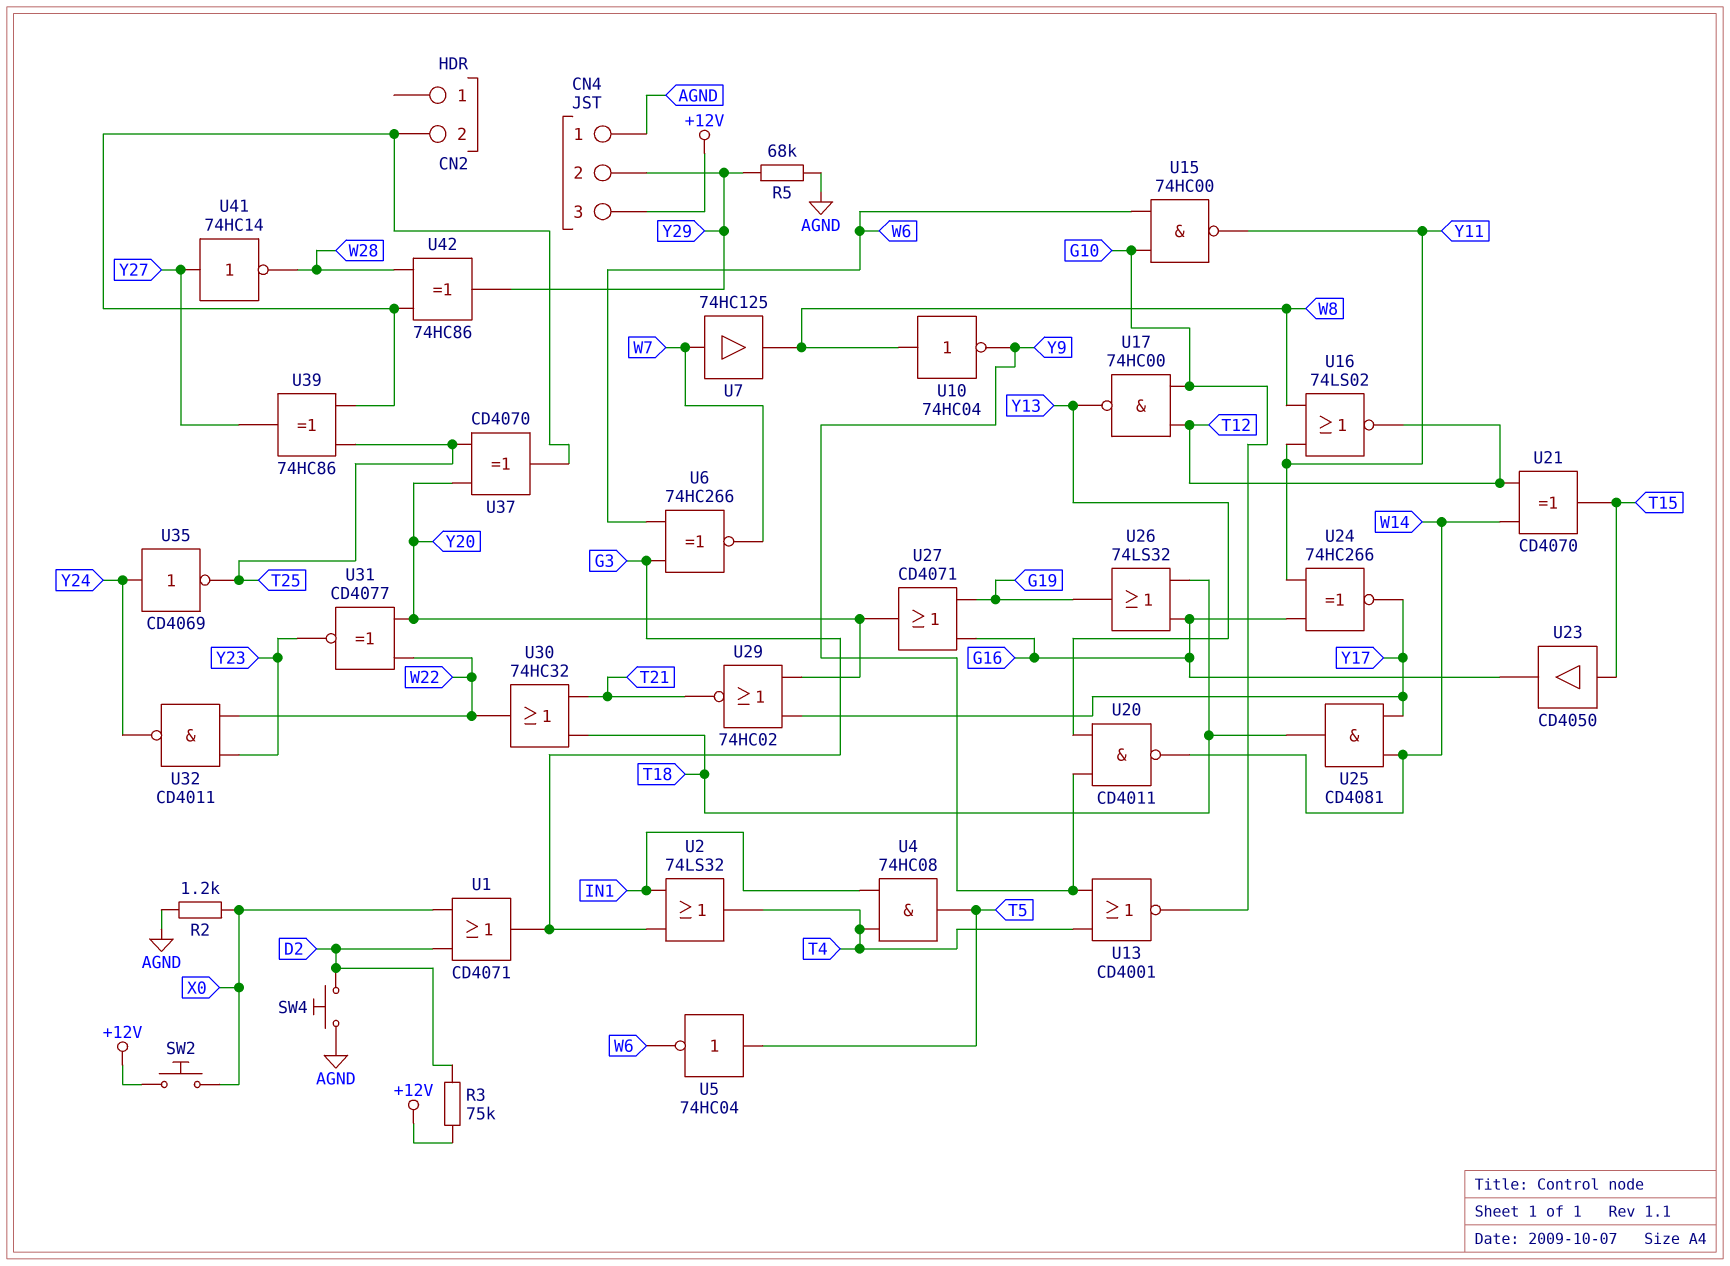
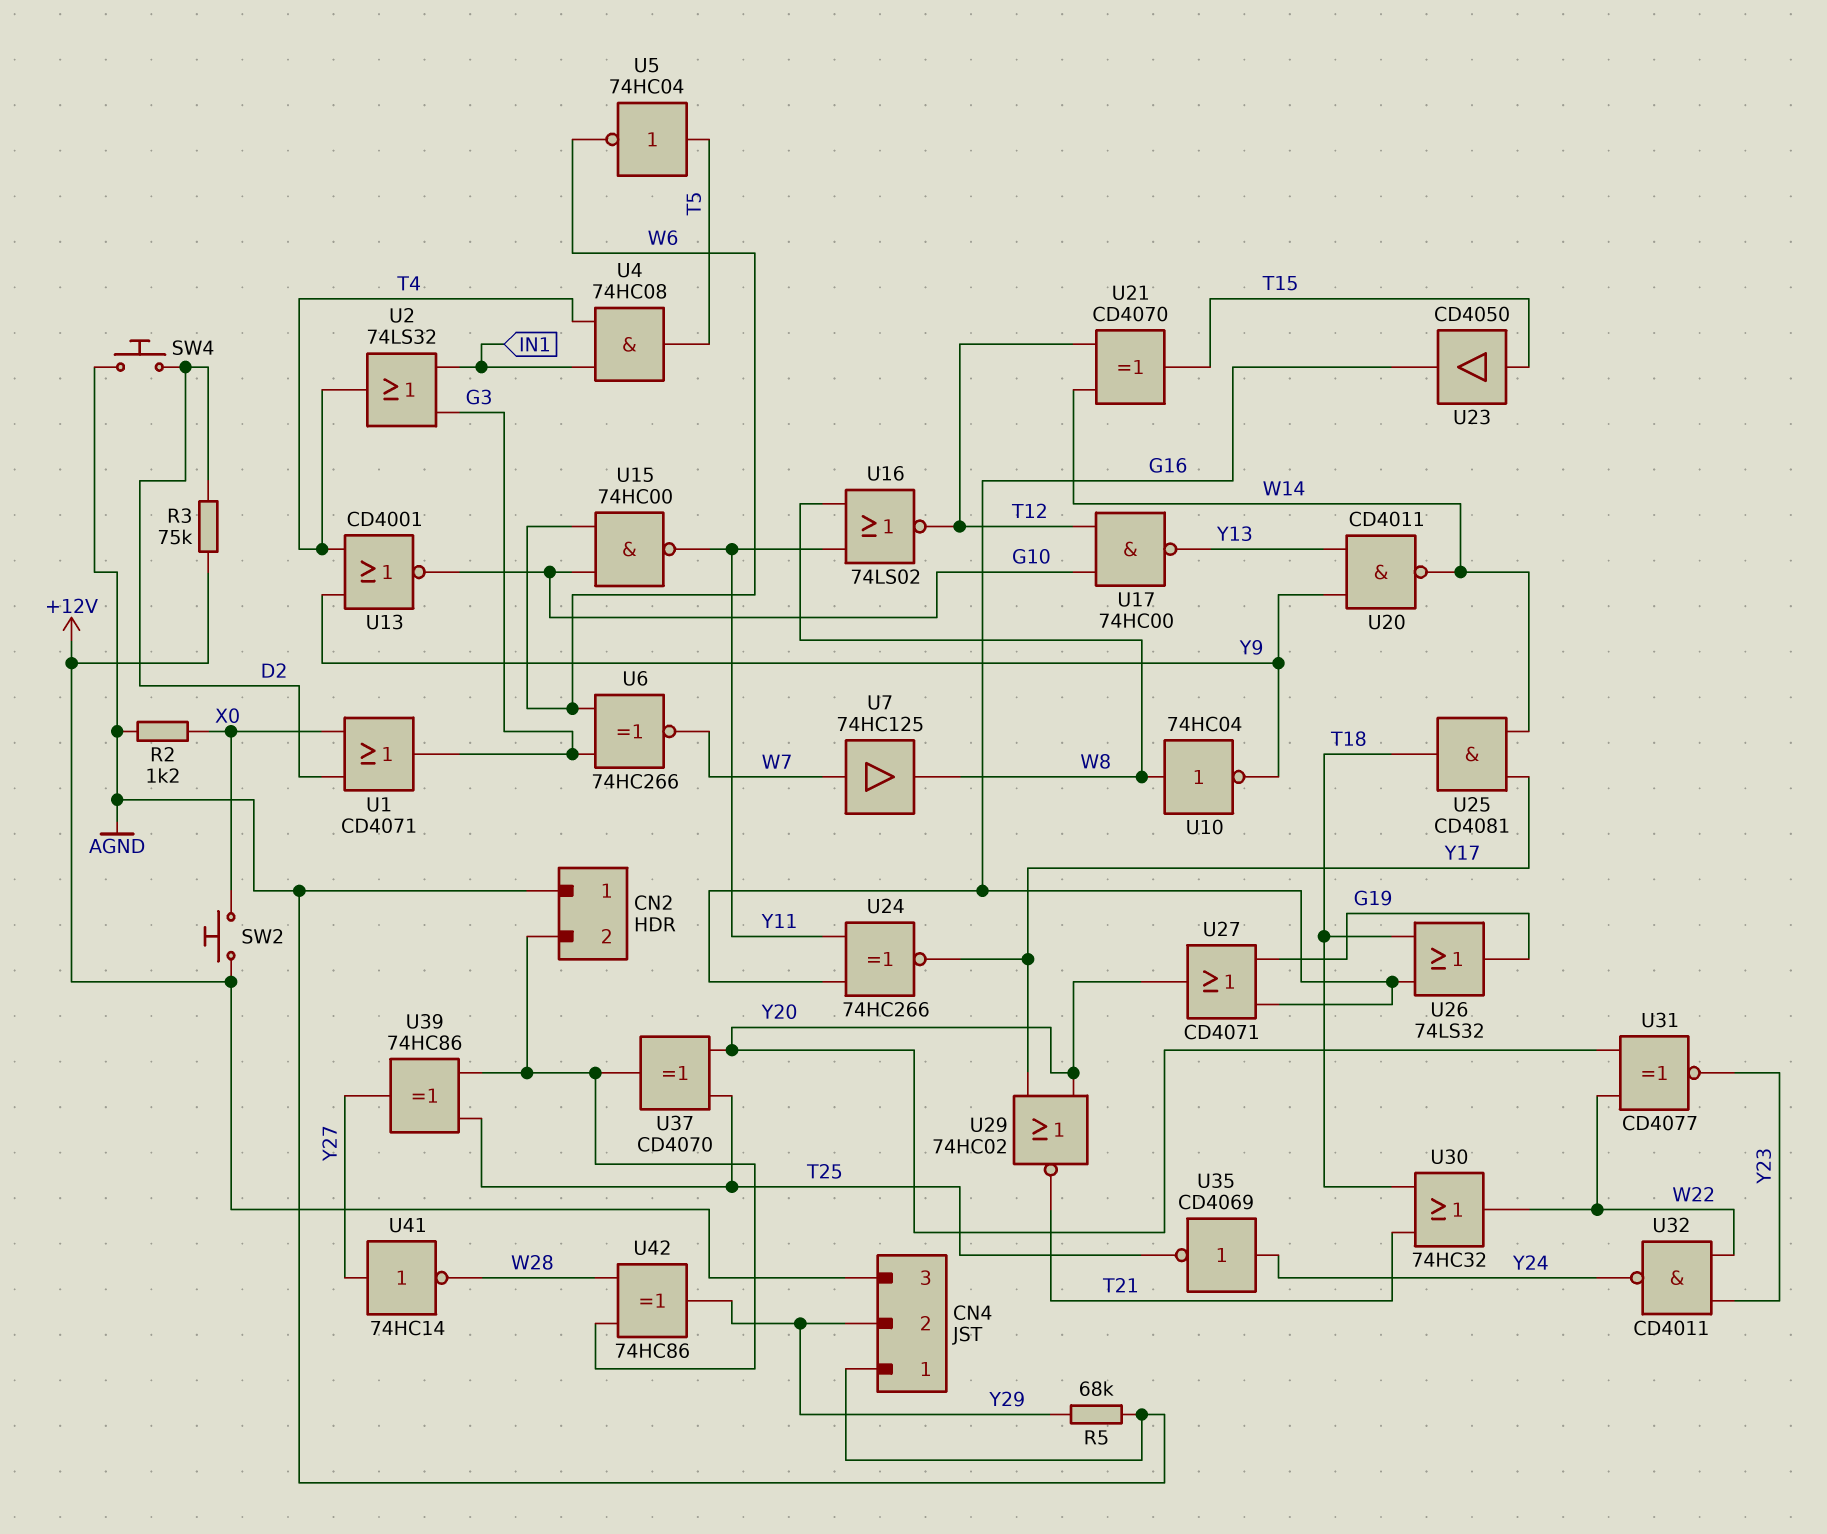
CN2 pin 1: none -> AGND

